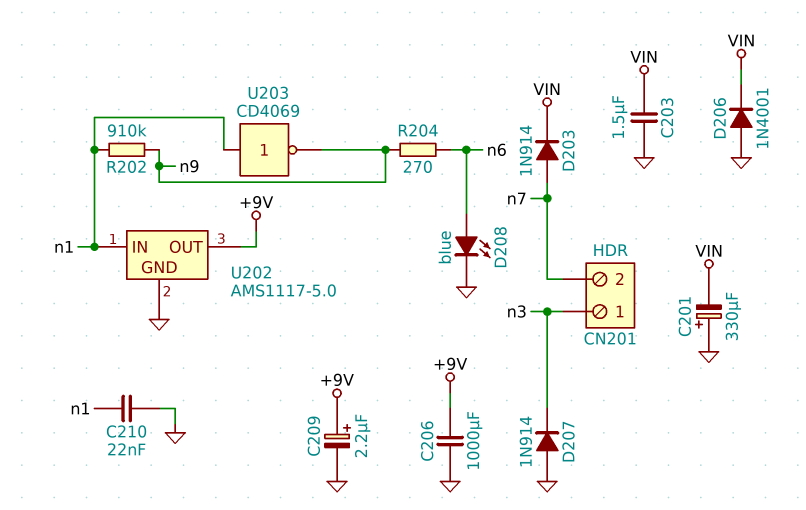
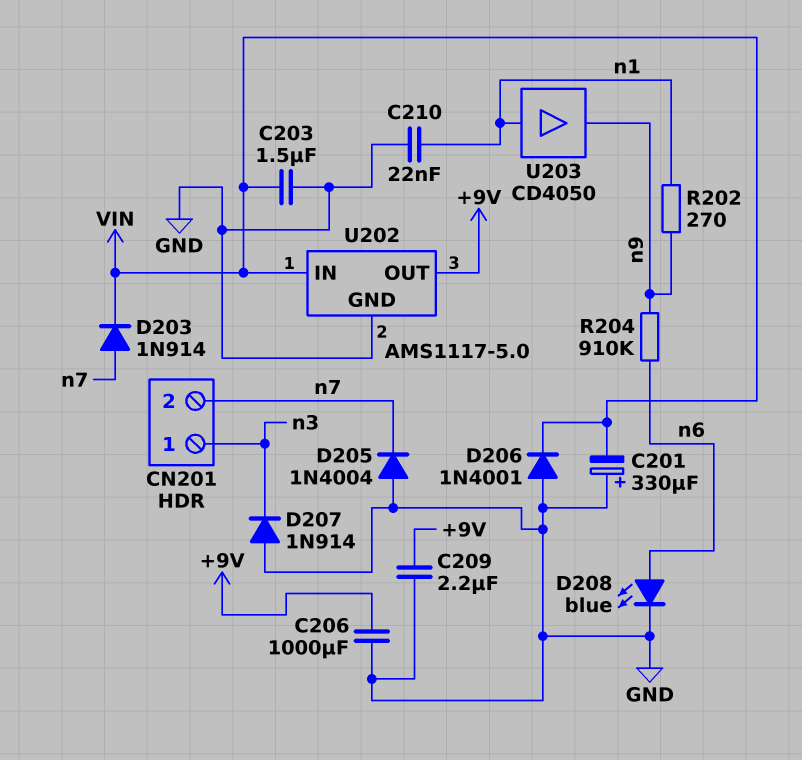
C209: 2.2uF (plus +9V, minus GND) -> 2.2uF (+9V, GND)
D205: none -> diode 1N4004 (A GND, K n7)
R202: 910k (n1, n9) -> 270 (n1, n9)
R204: 270 (n6, n9) -> 910k (n6, n9)
U202 pin IN: n1 -> VIN
U203: NOT CD4069 (in n1, out n9) -> buffer CD4050 (in n1, out n9)

